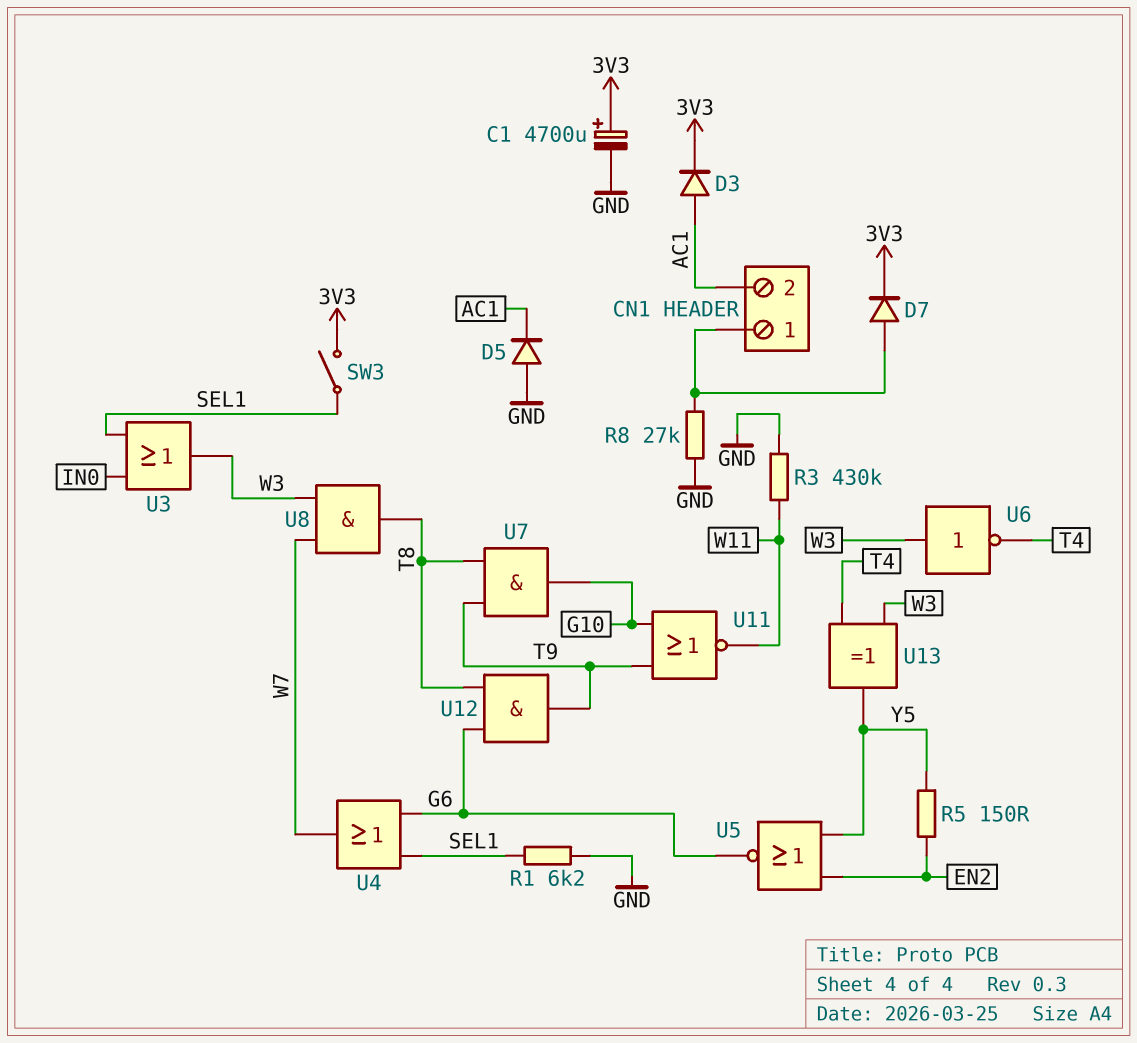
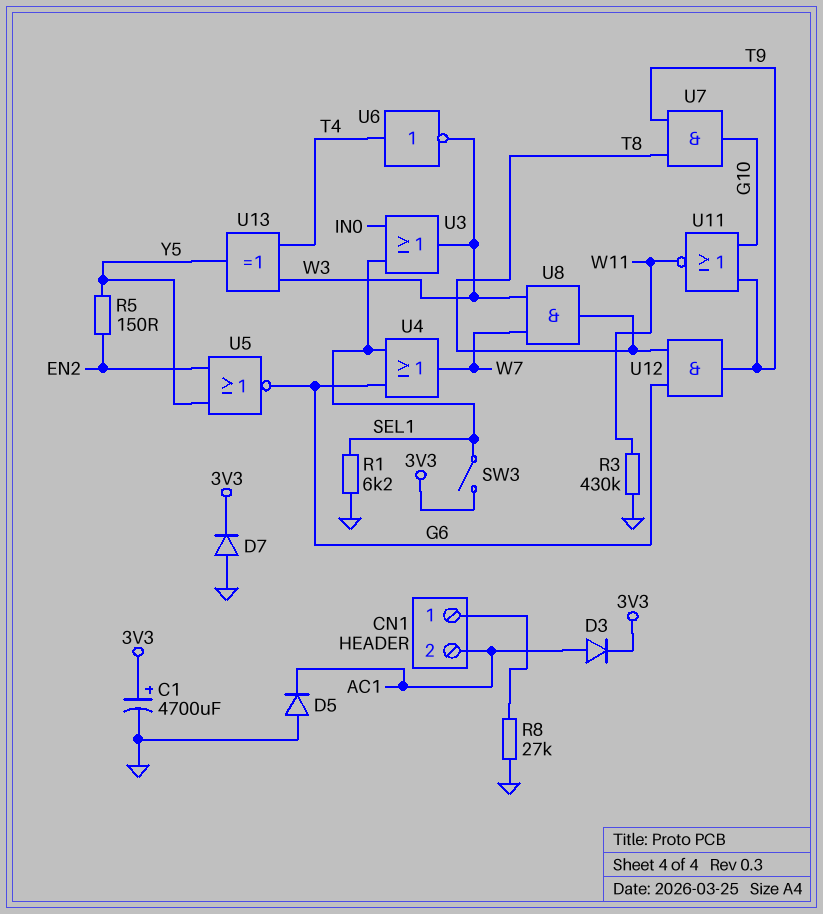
D7: diode (A CN1/1, K 3V3) -> diode (A GND, K 3V3)
U6: NOT (in W3, out T4) -> NOT (in T4, out W3)

